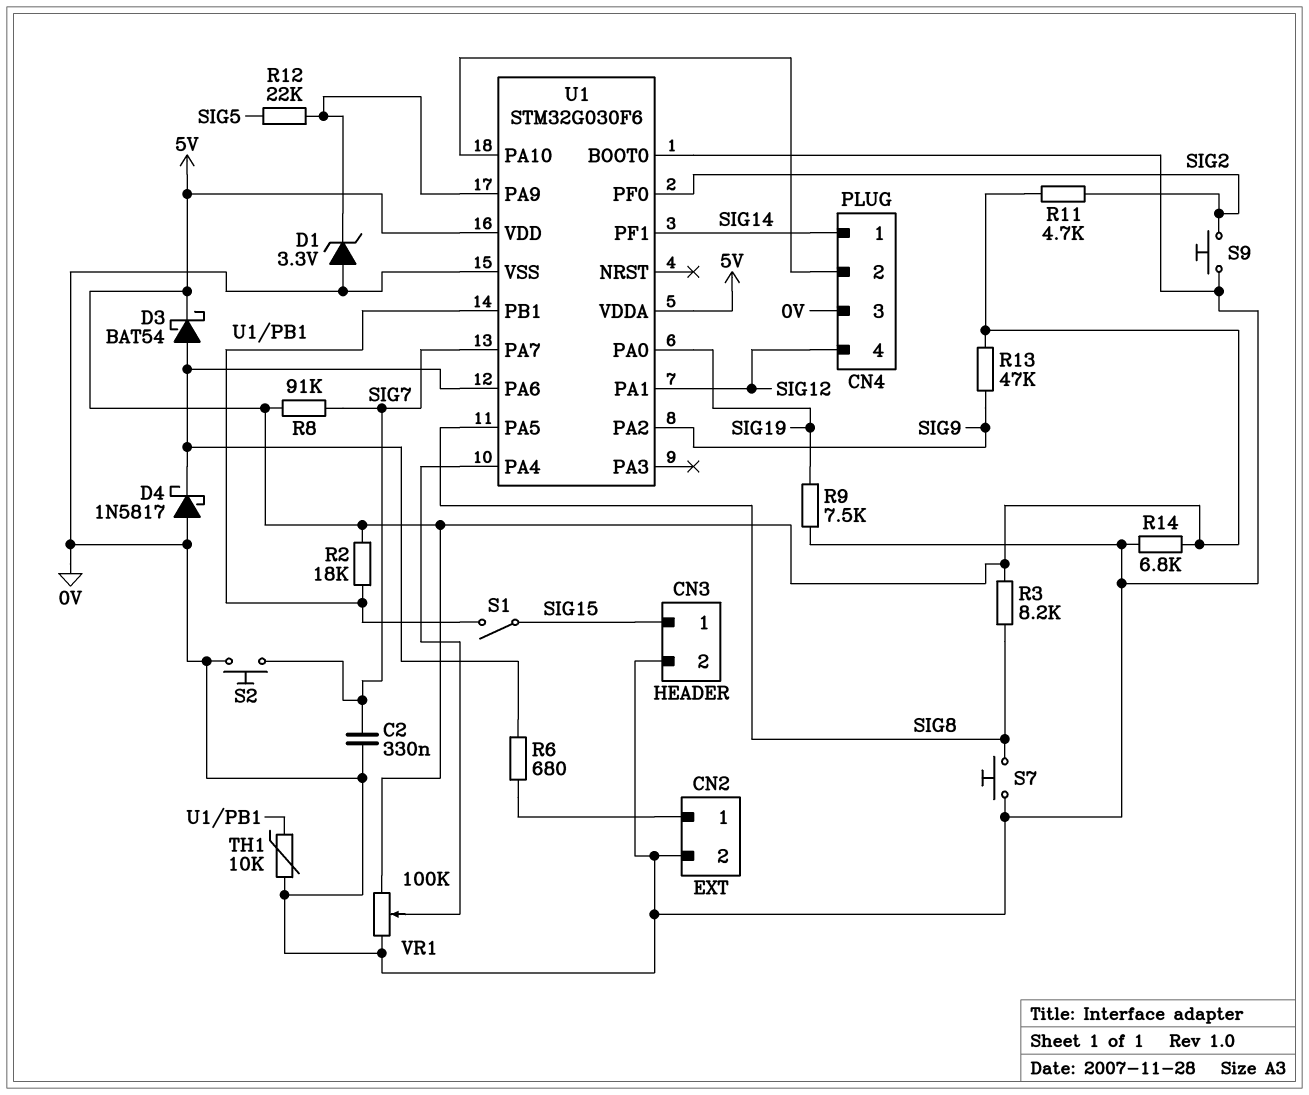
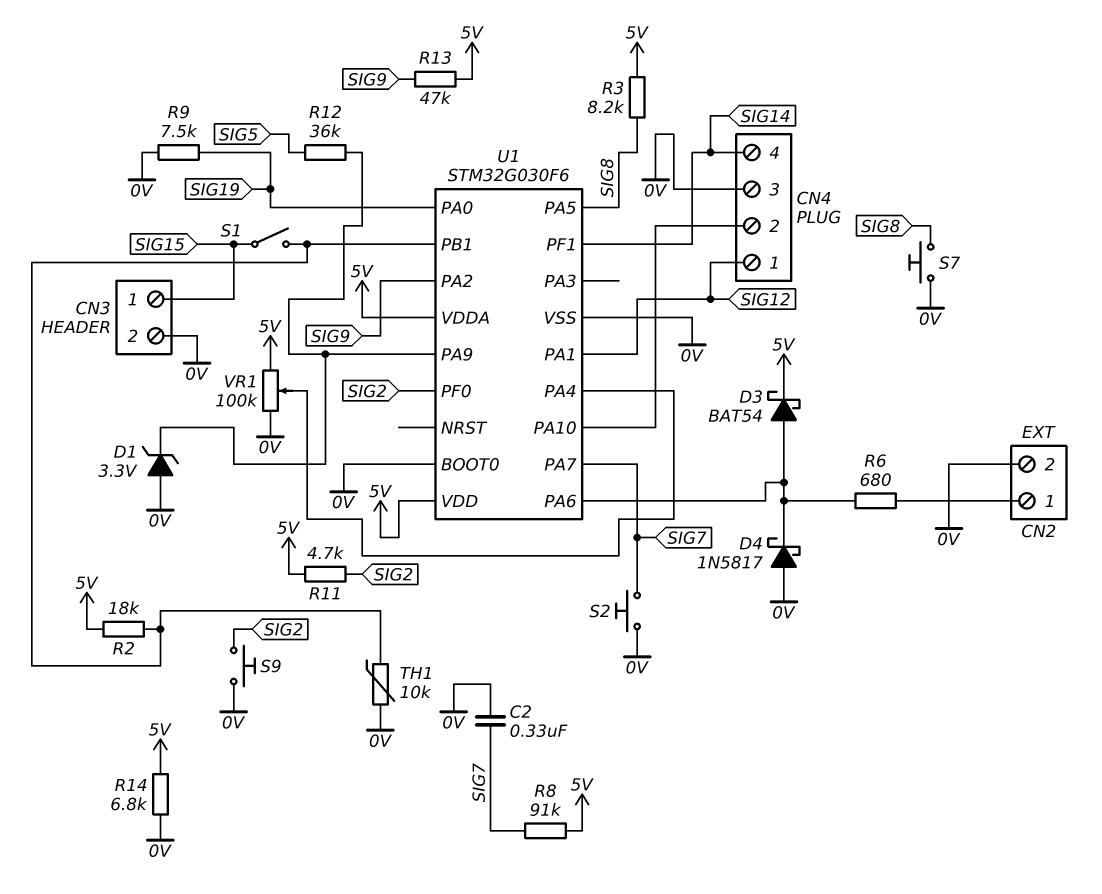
CN4 pin 1: SIG14 -> SIG12
CN4 pin 4: SIG12 -> SIG14
R12: 22k (SIG5, U1/PA9) -> 36k (SIG5, U1/PA9)

